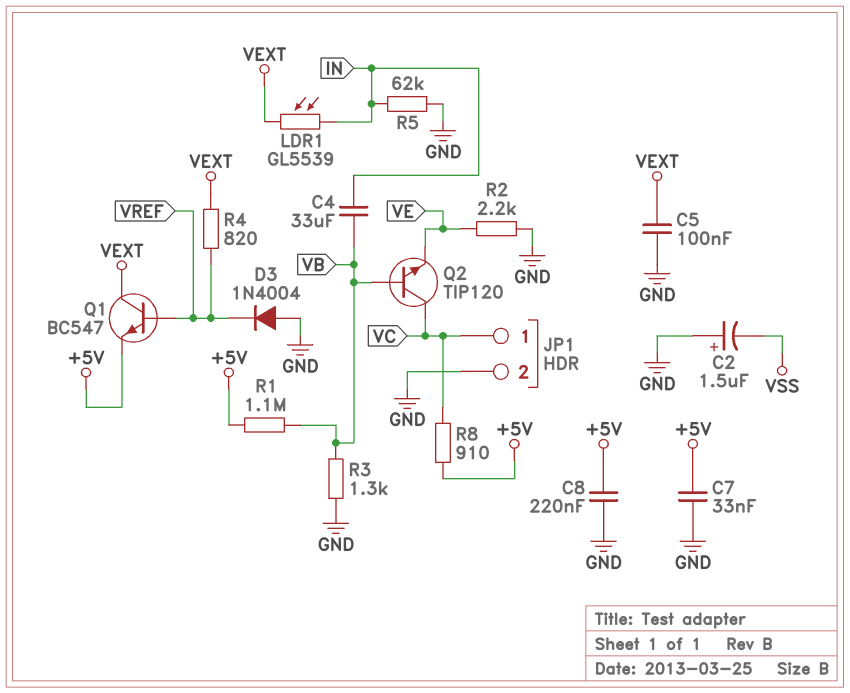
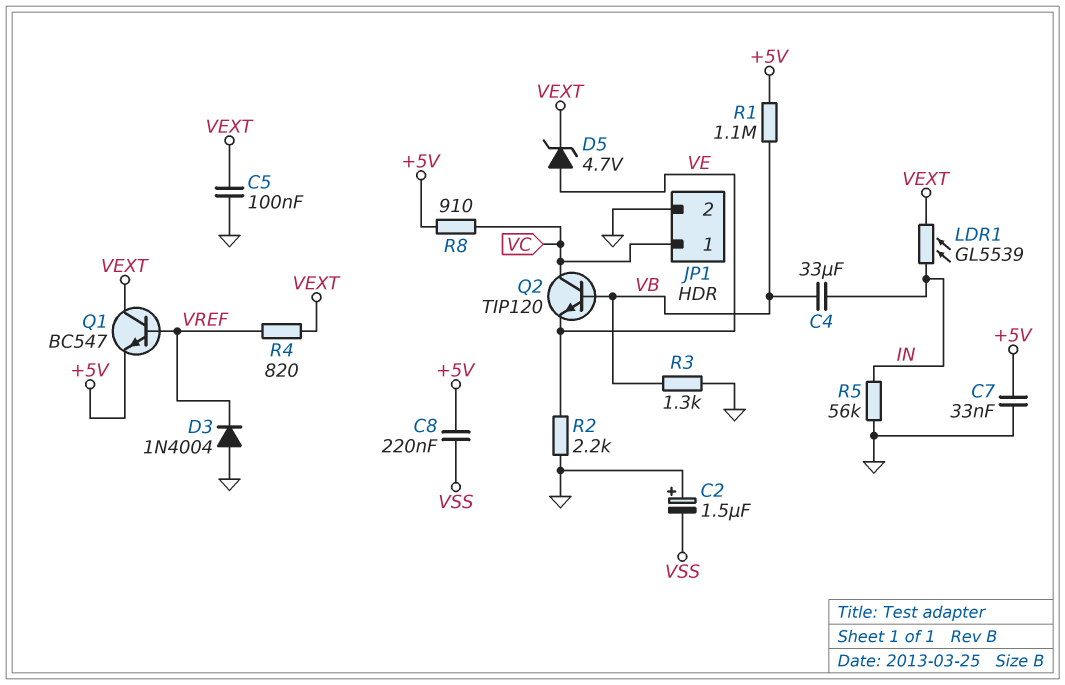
C8: 220nF (+5V, GND) -> 220nF (+5V, VSS)
D5: none -> zener 4.7V (A VE, K VEXT)
R5: 62k (GND, IN) -> 56k (GND, IN)

